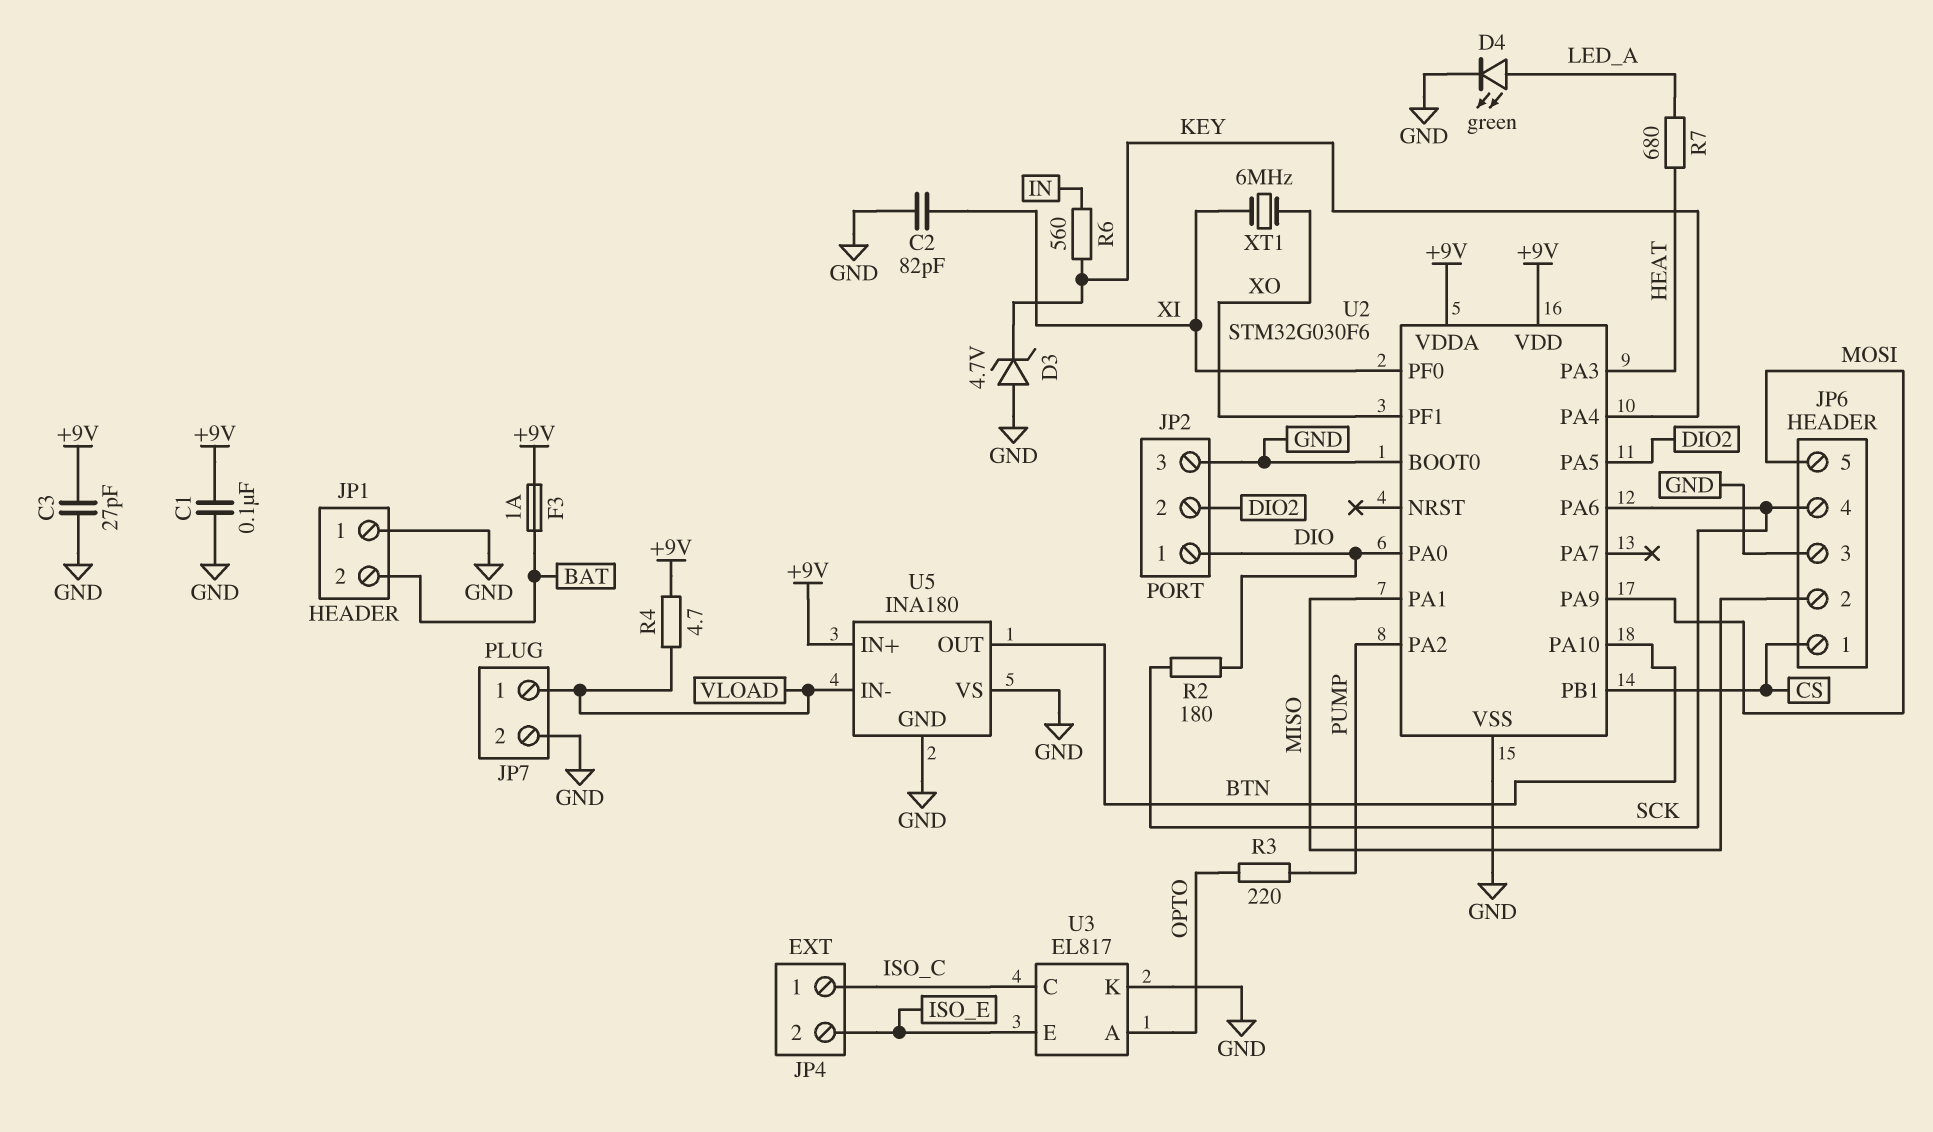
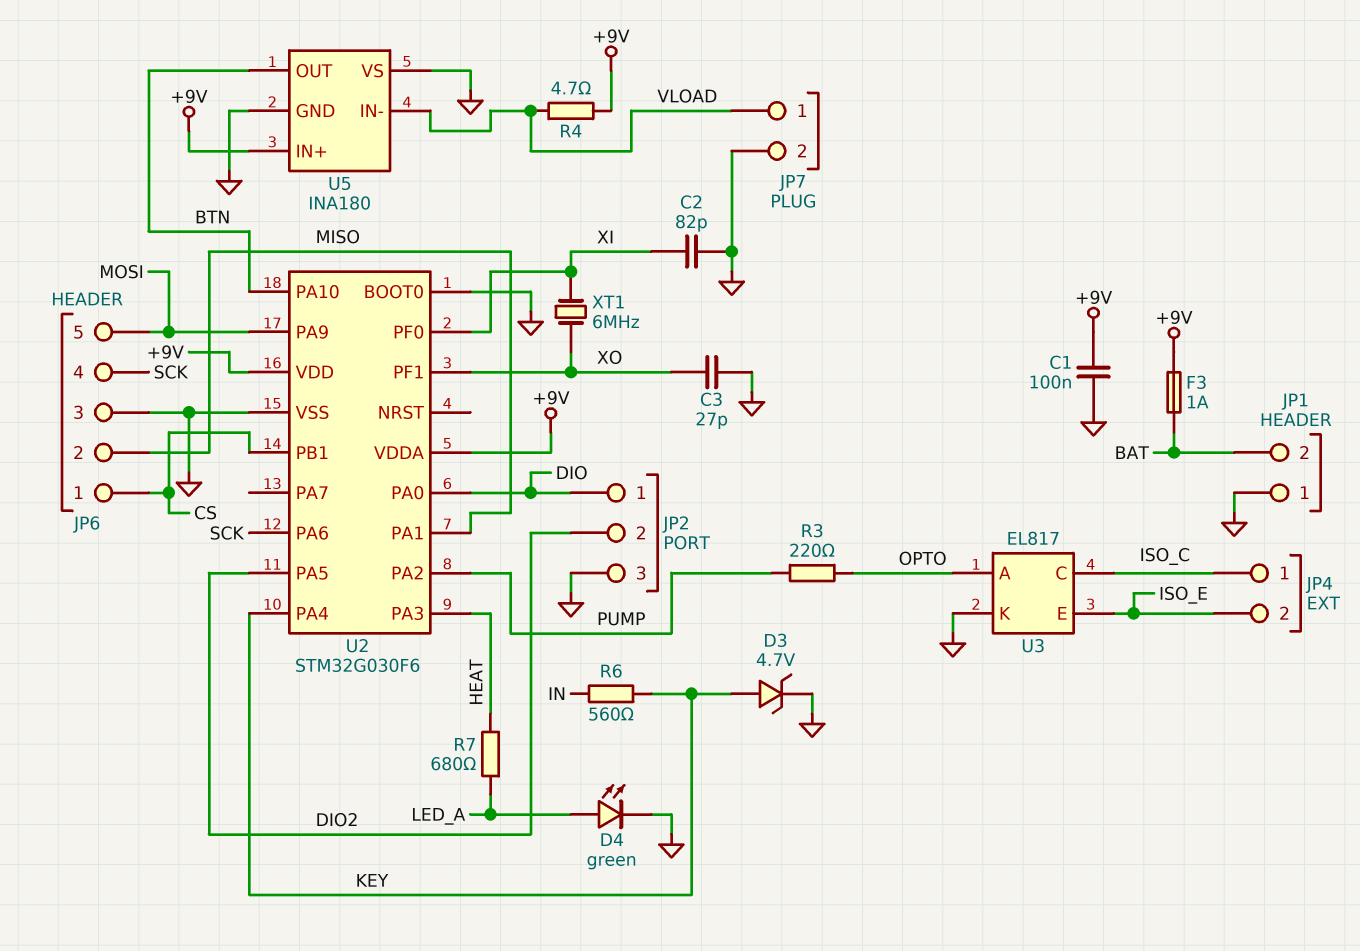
C3: 27pF (+9V, GND) -> 27pF (GND, XO)
D3: zener 4.7V (A GND, K KEY) -> zener 4.7V (A KEY, K GND)
R2: 180 (DIO, SCK) -> none

